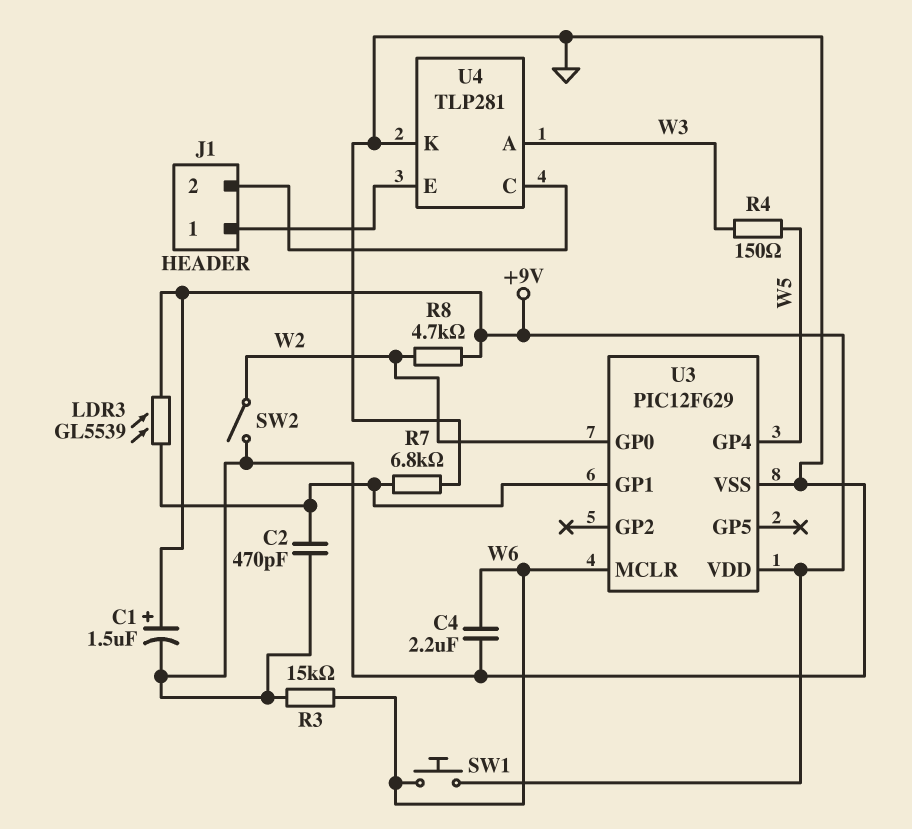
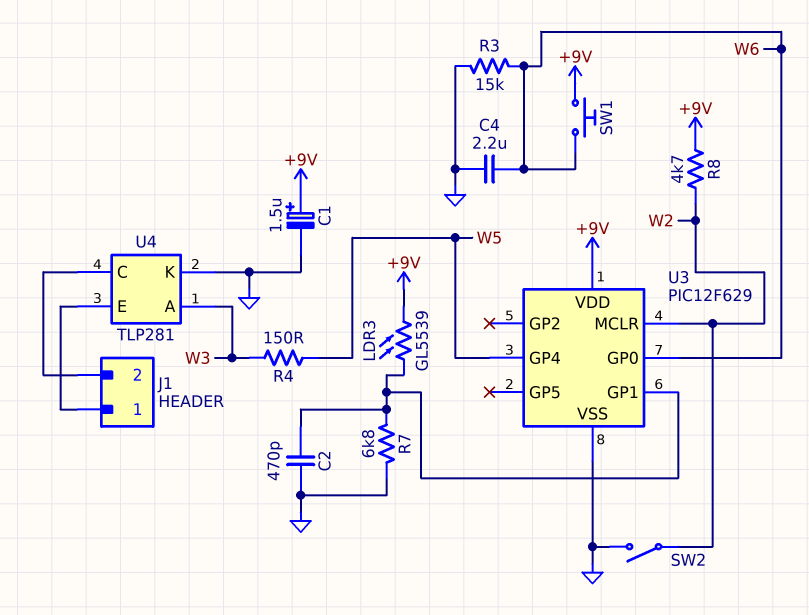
U3 pin GP0: W2 -> W6
U3 pin MCLR: W6 -> W2

